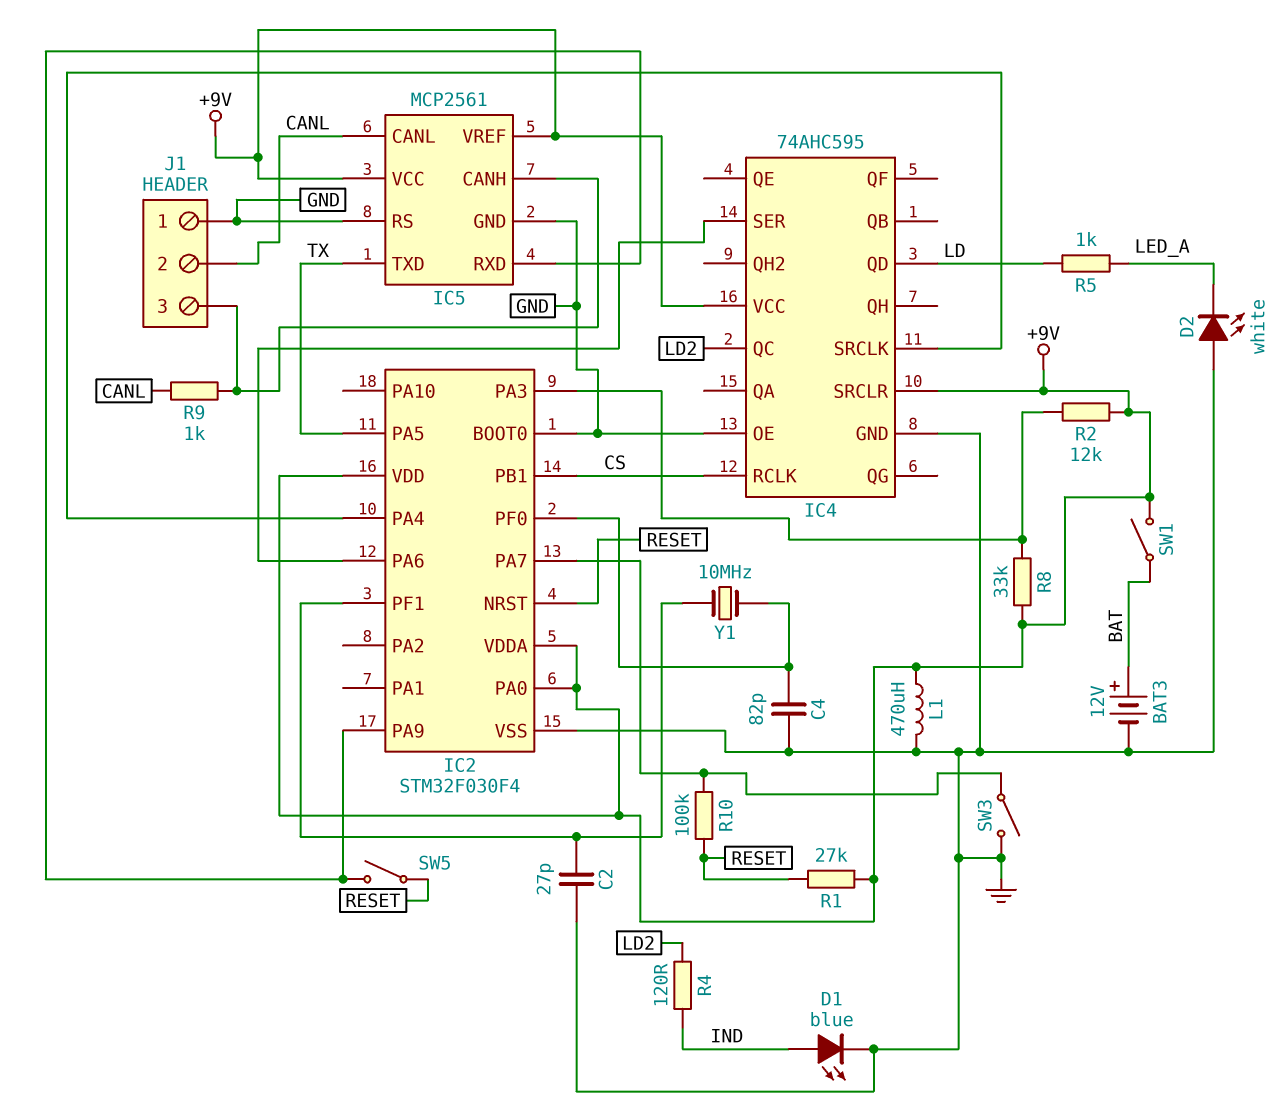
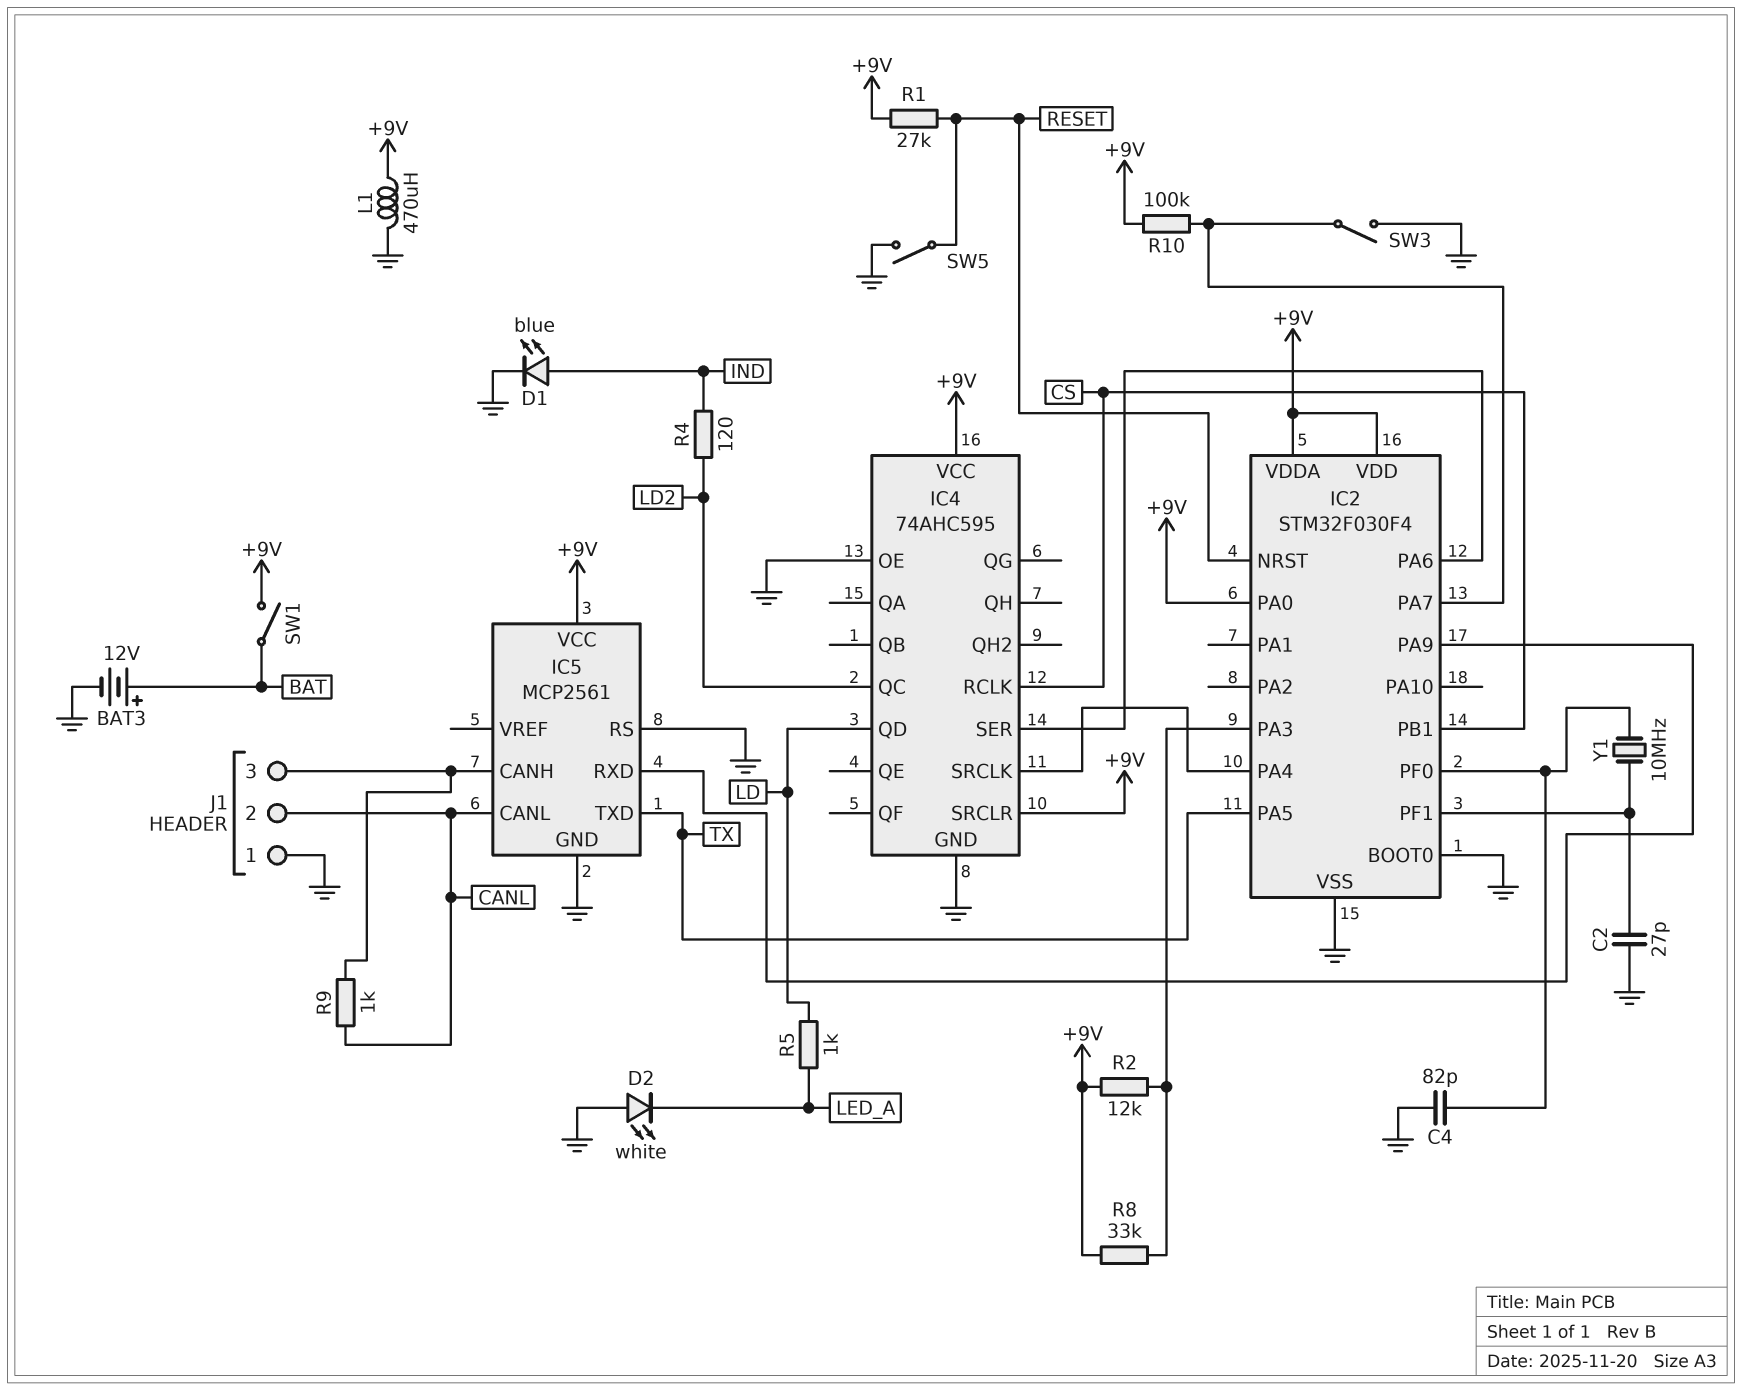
IC5 pin VREF: +9V -> none
R10: 100k (IC2/PA7, RESET) -> 100k (+9V, IC2/PA7)
SW5: switch (IC2/PA9, RESET) -> switch (GND, RESET)

